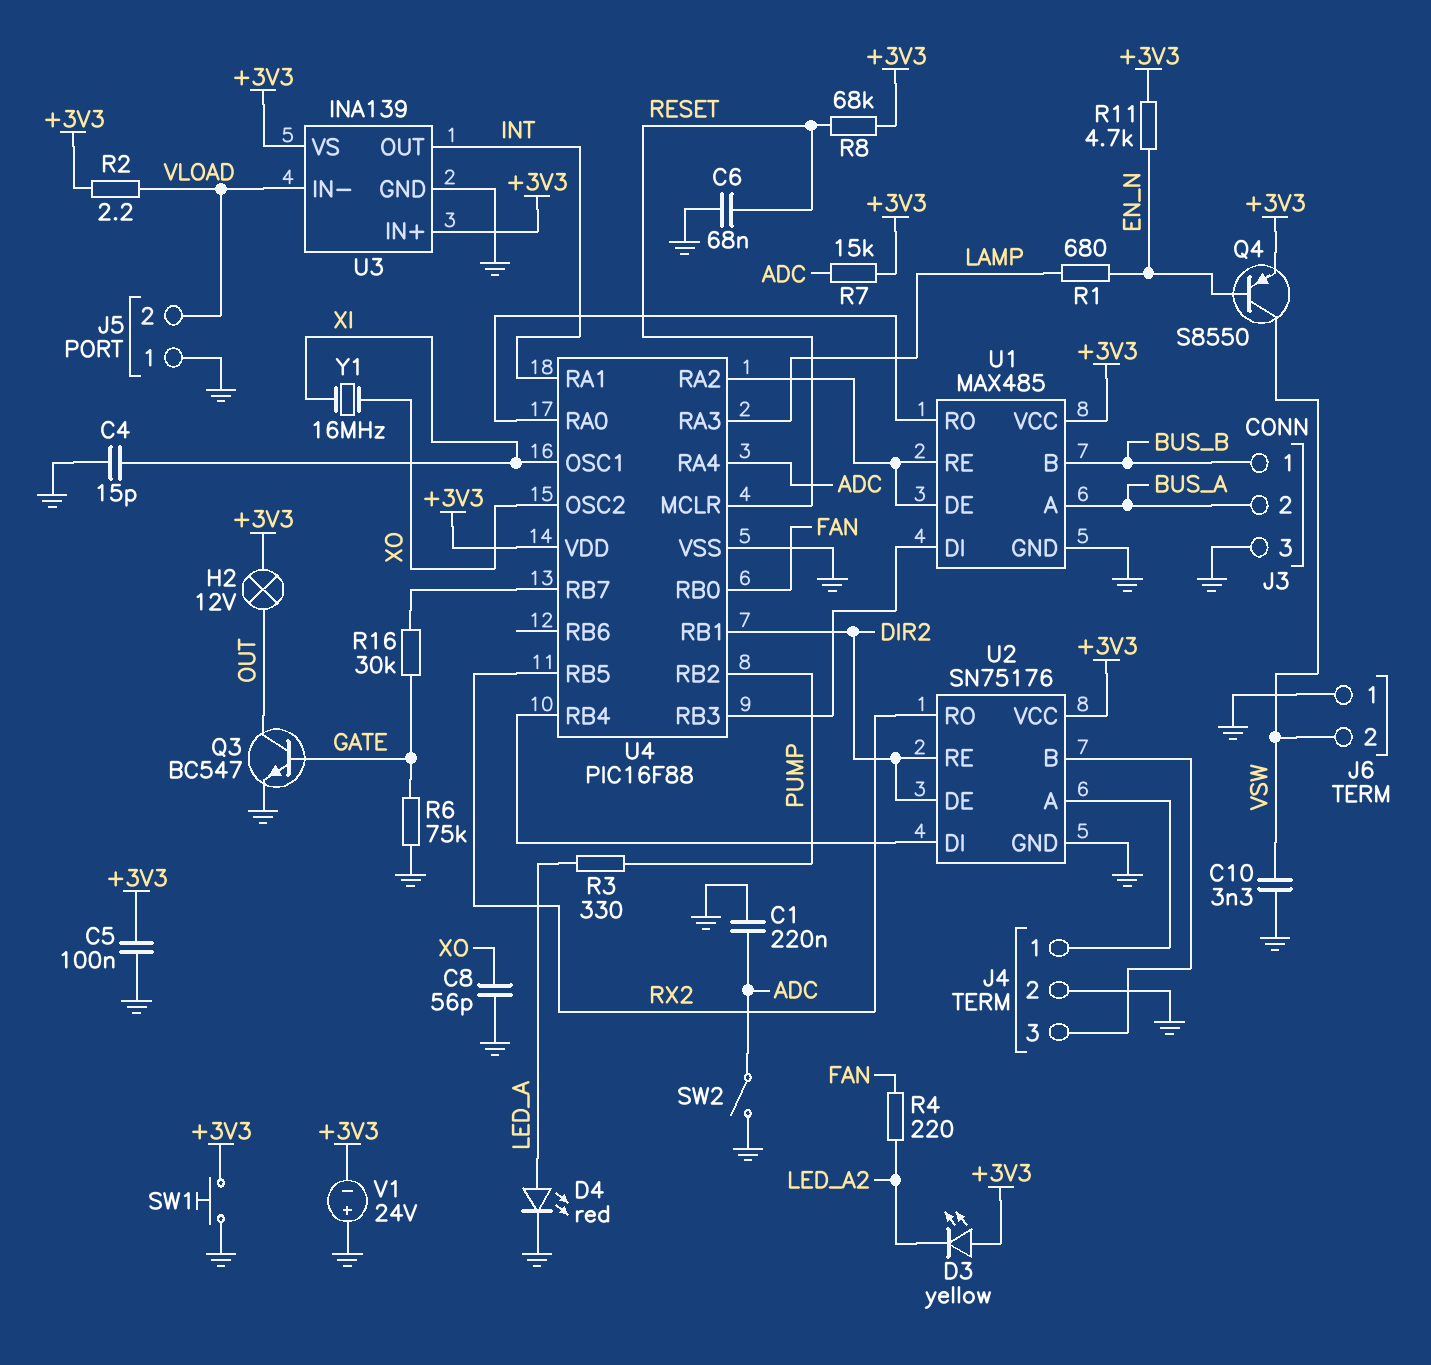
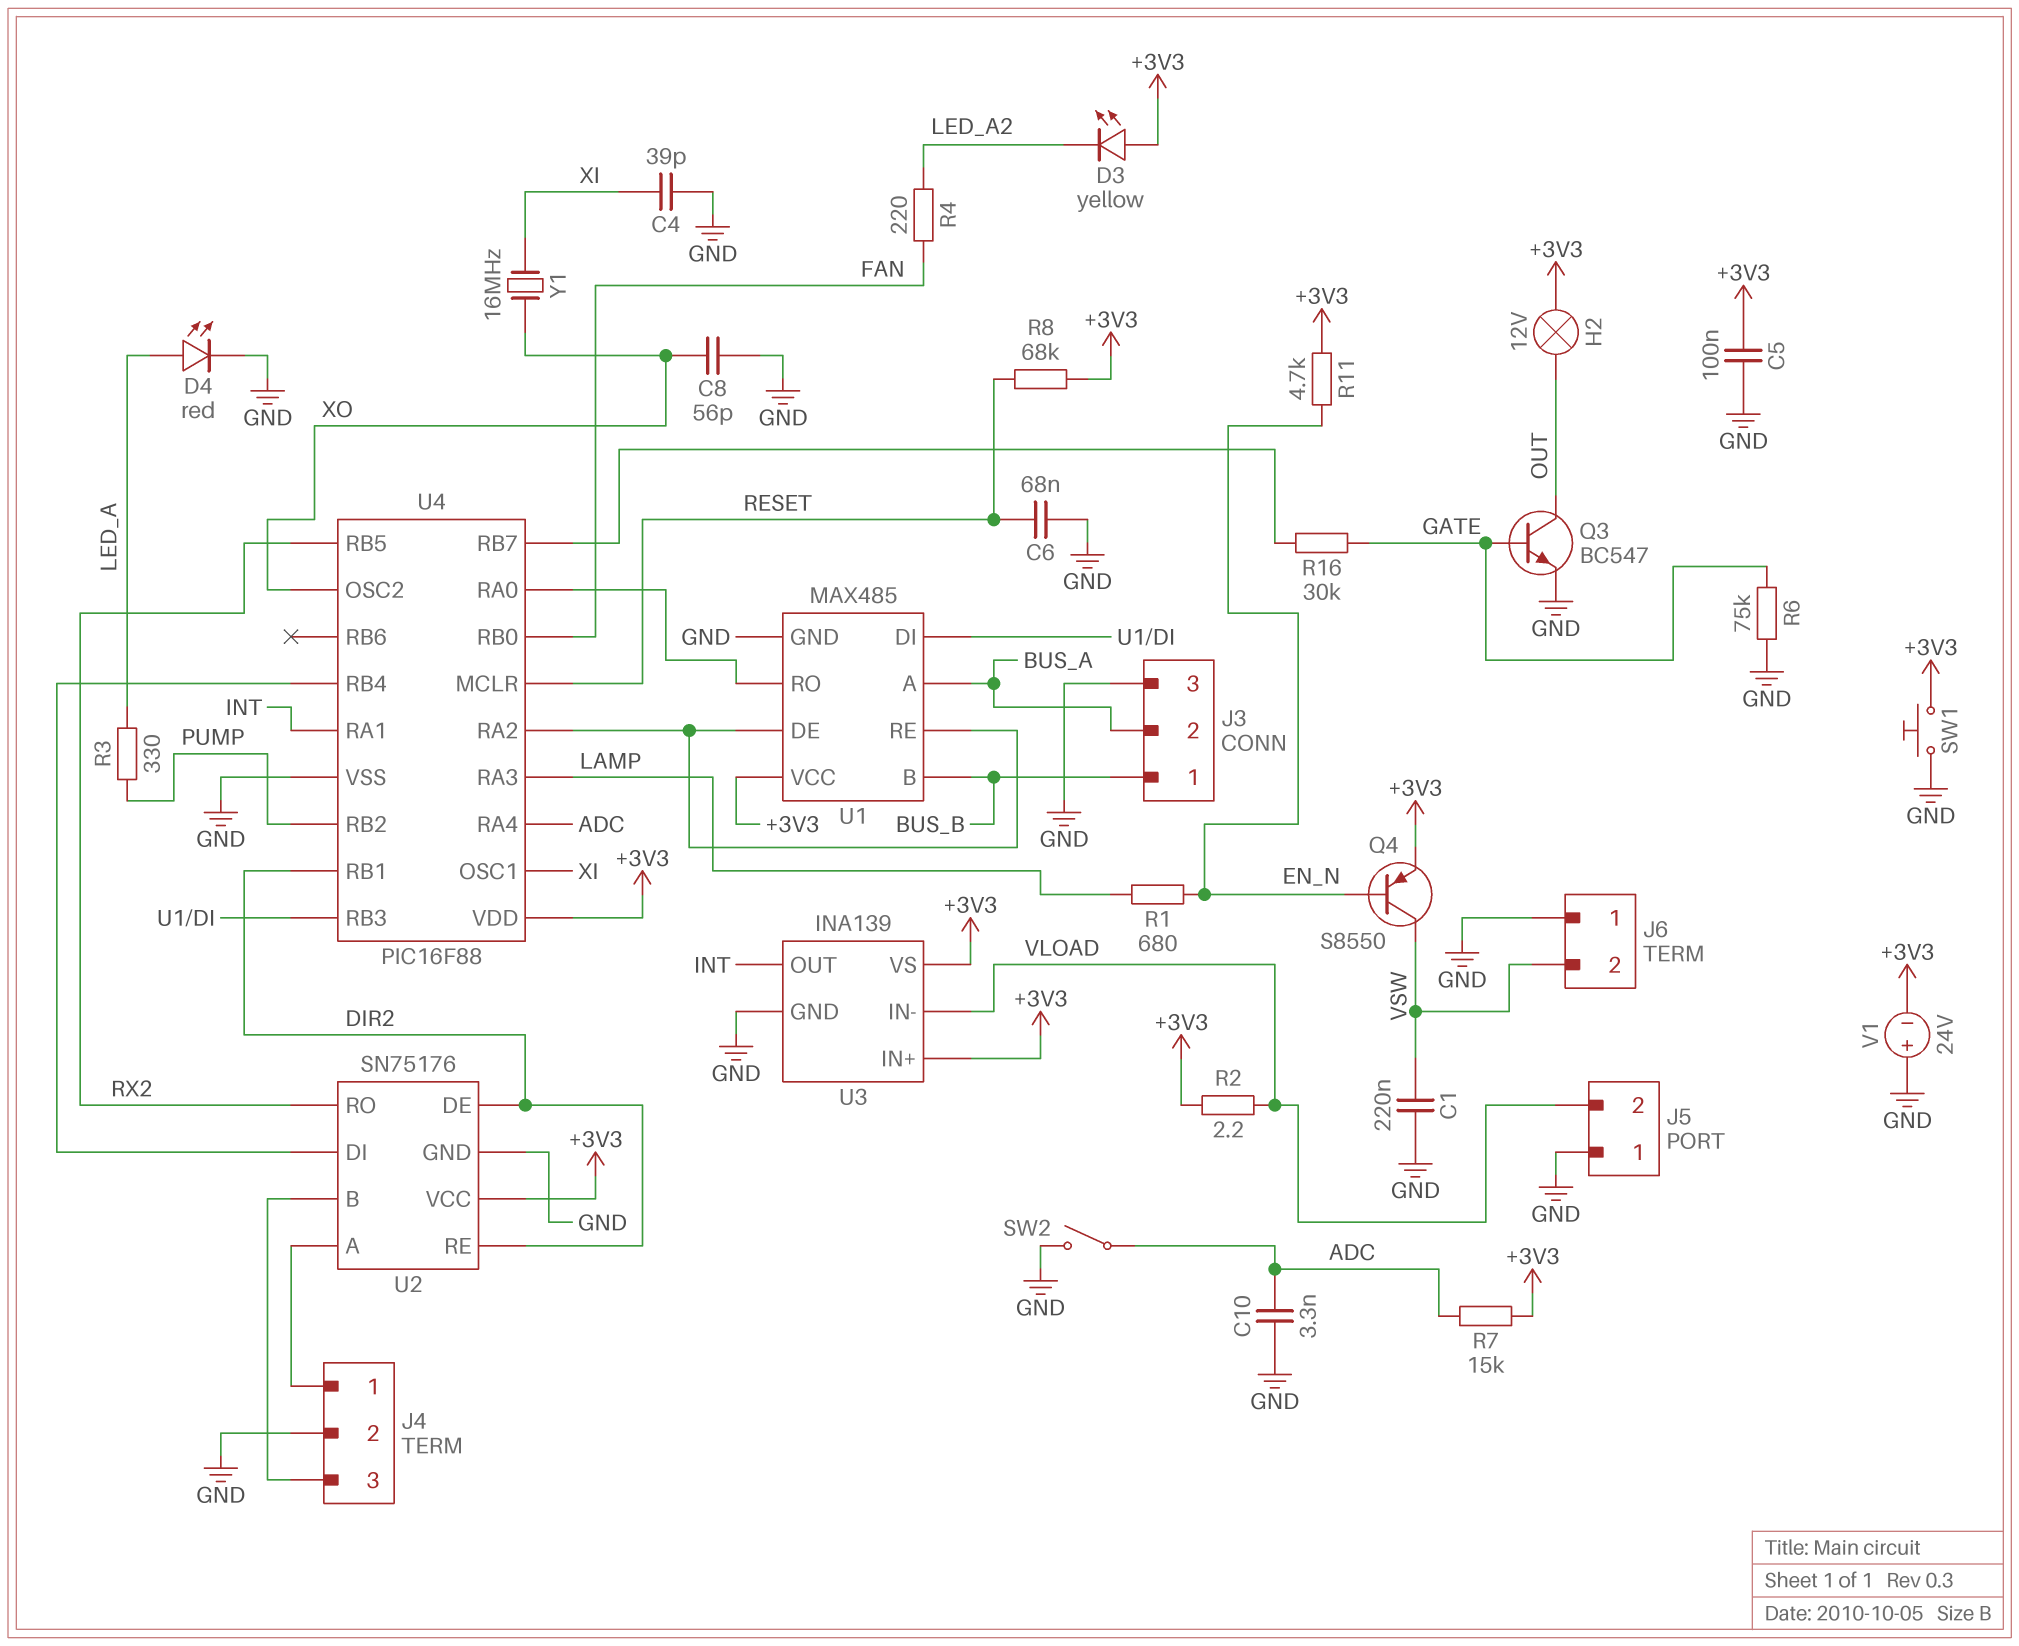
C1: 220nF (ADC, GND) -> 220nF (GND, VSW)
C4: 15pF (GND, XI) -> 39pF (GND, XI)
C10: 3.3nF (GND, VSW) -> 3.3nF (ADC, GND)

